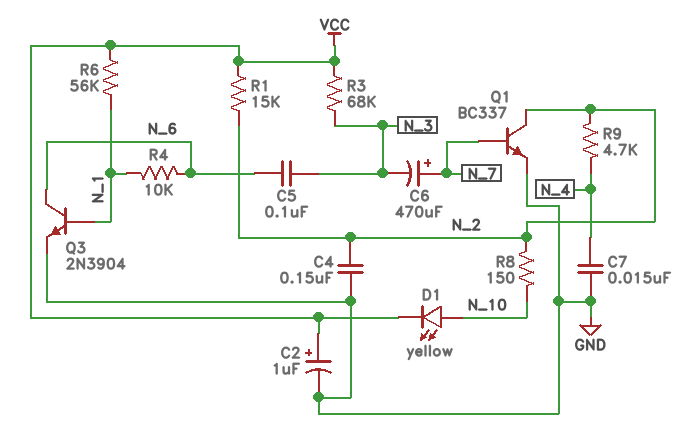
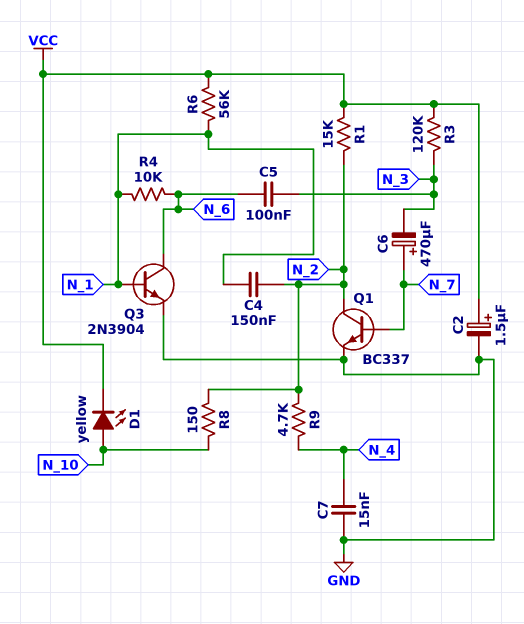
C2: 1uF (plus VCC, minus GND) -> 1.5uF (plus VCC, minus GND)
C4: 150nF (GND, N_2) -> 150nF (N_1, N_2)
R3: 68k (N_3, VCC) -> 120k (N_3, VCC)

